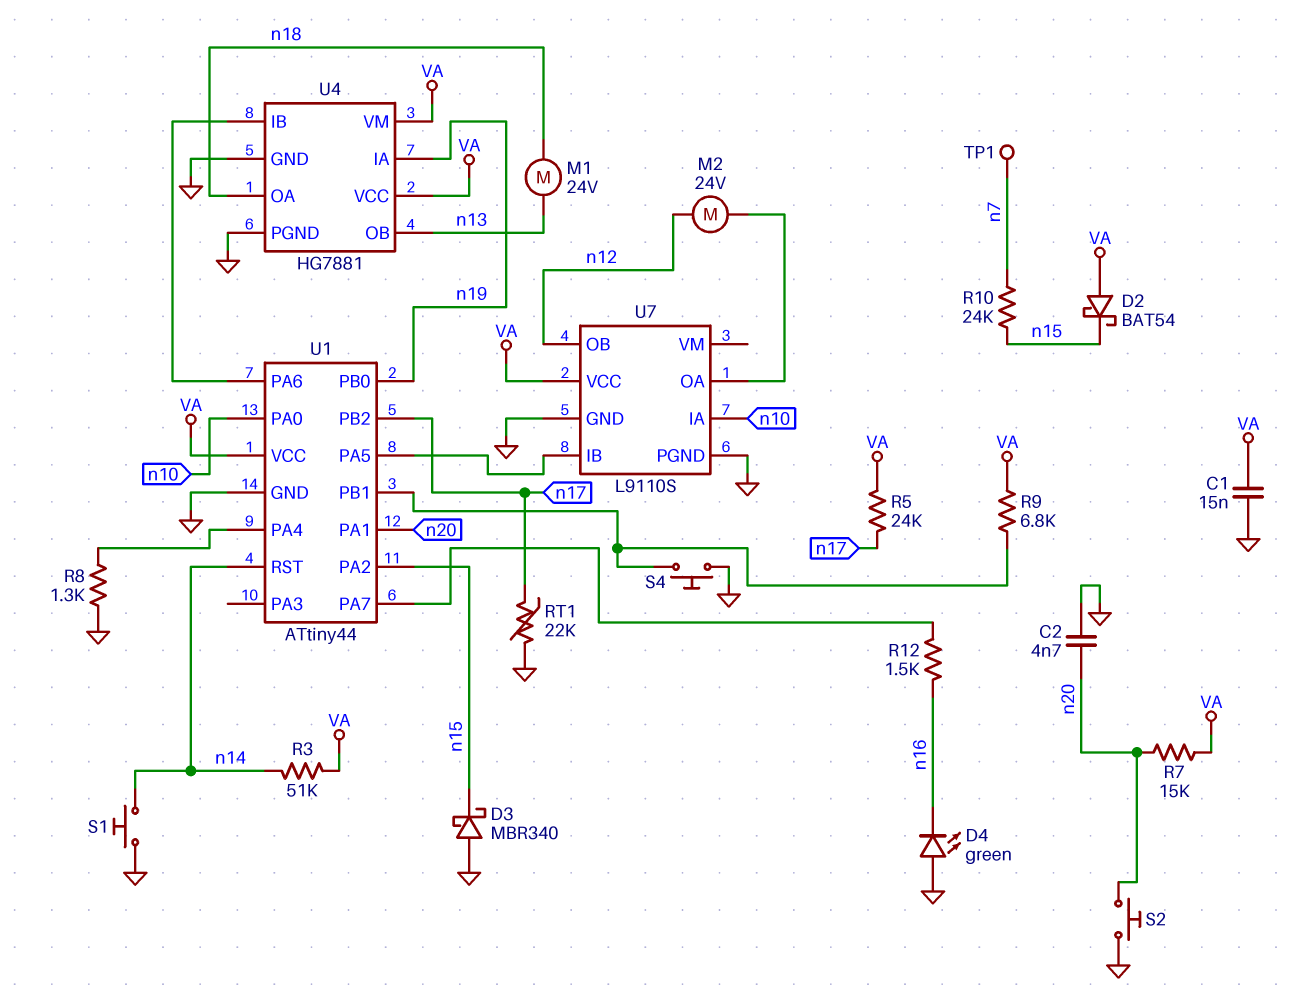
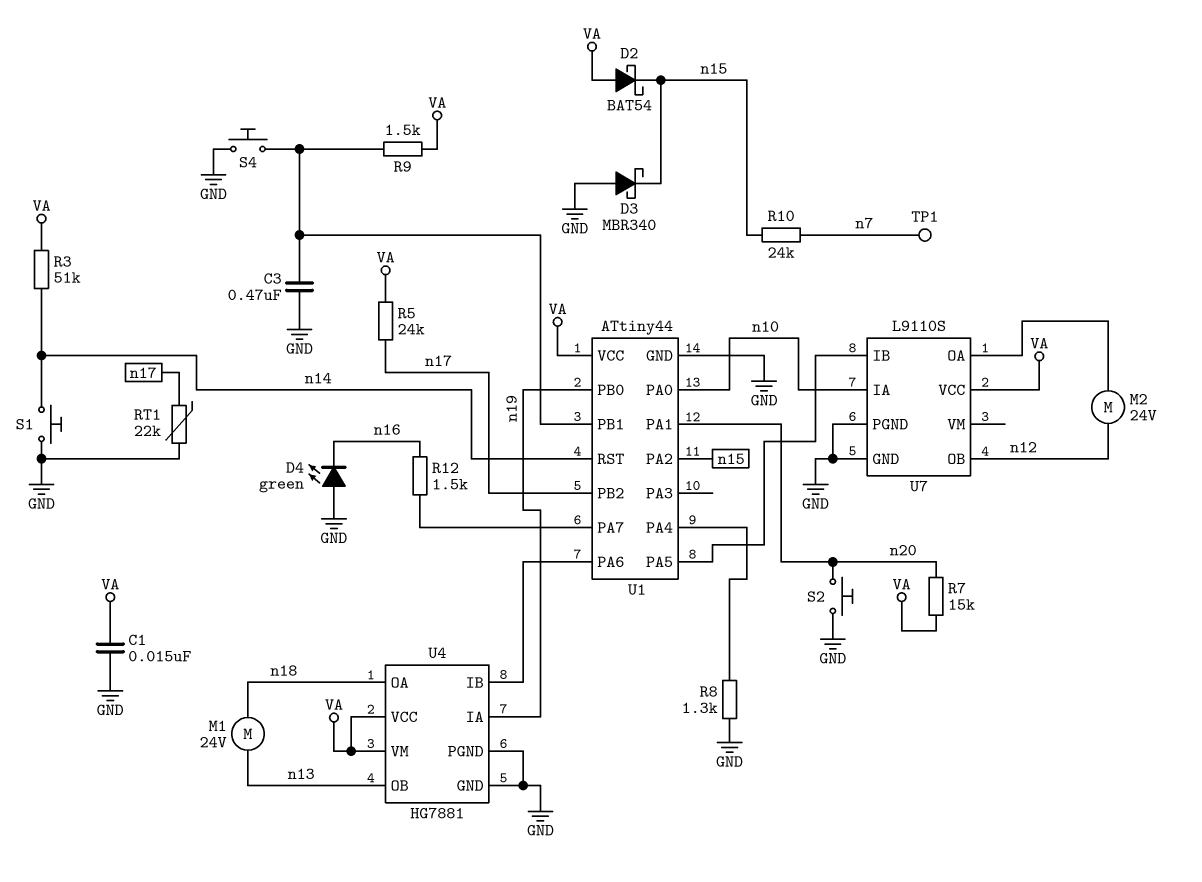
C2: 4.7nF (GND, n20) -> none
C3: none -> 470nF (GND, U1/PB1)
R9: 6.8k (U1/PB1, VA) -> 1.5k (U1/PB1, VA)

